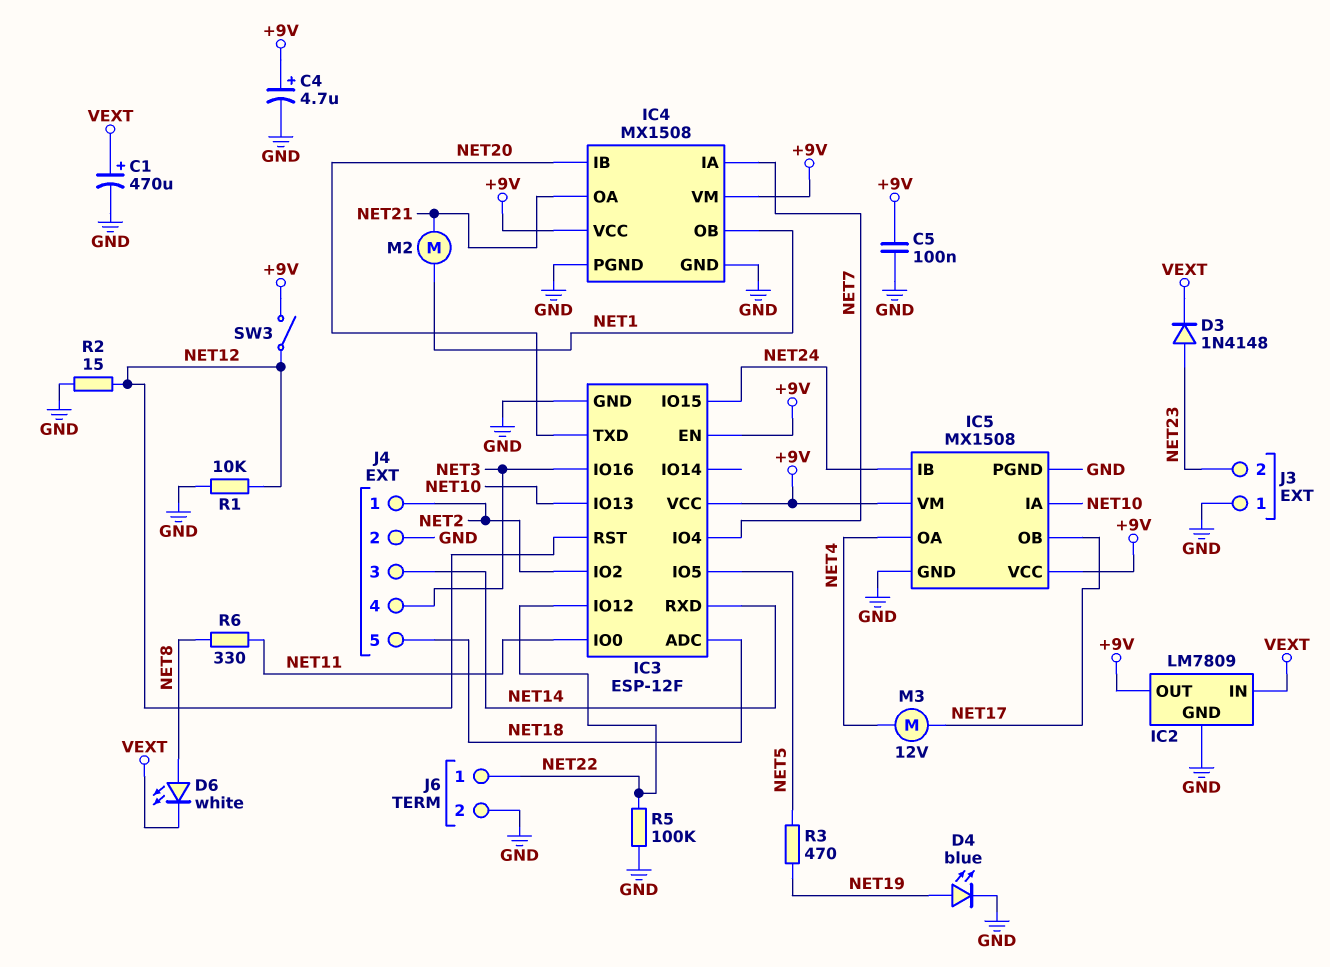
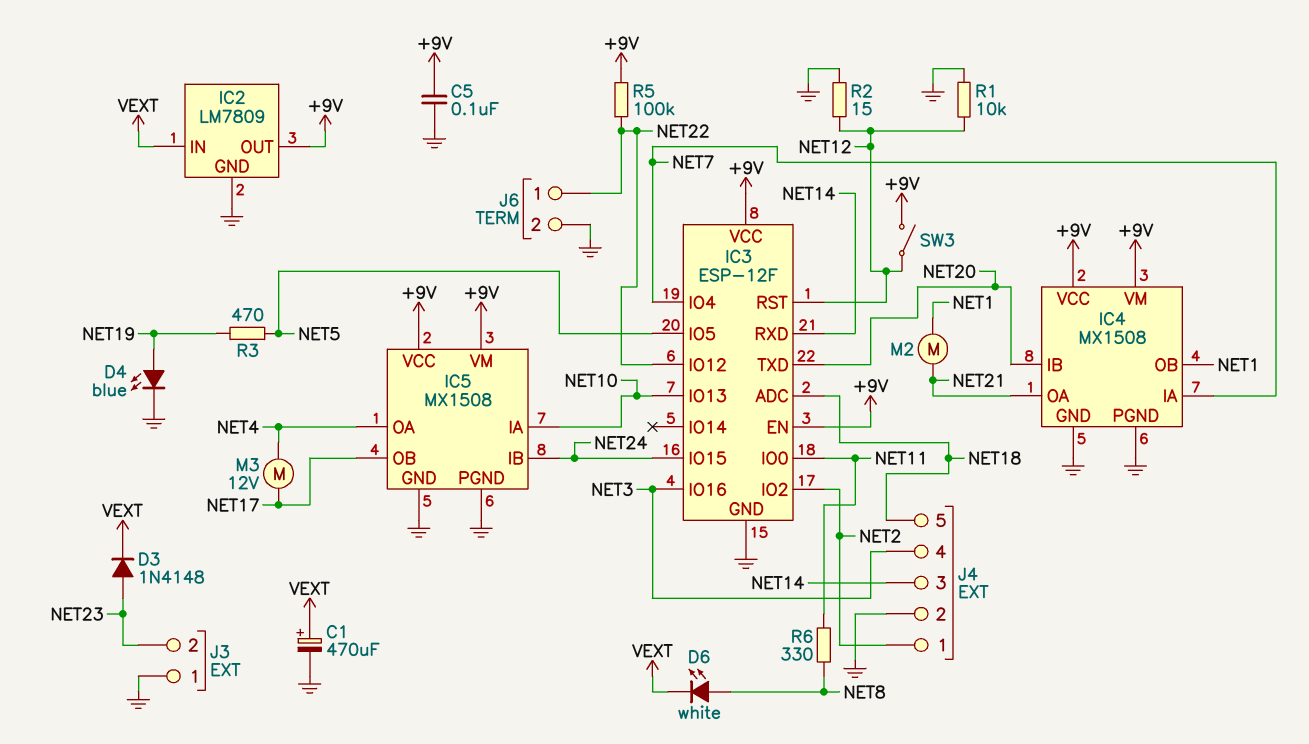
C4: 4.7uF (plus +9V, minus GND) -> none
R5: 100k (GND, NET22) -> 100k (+9V, NET22)

